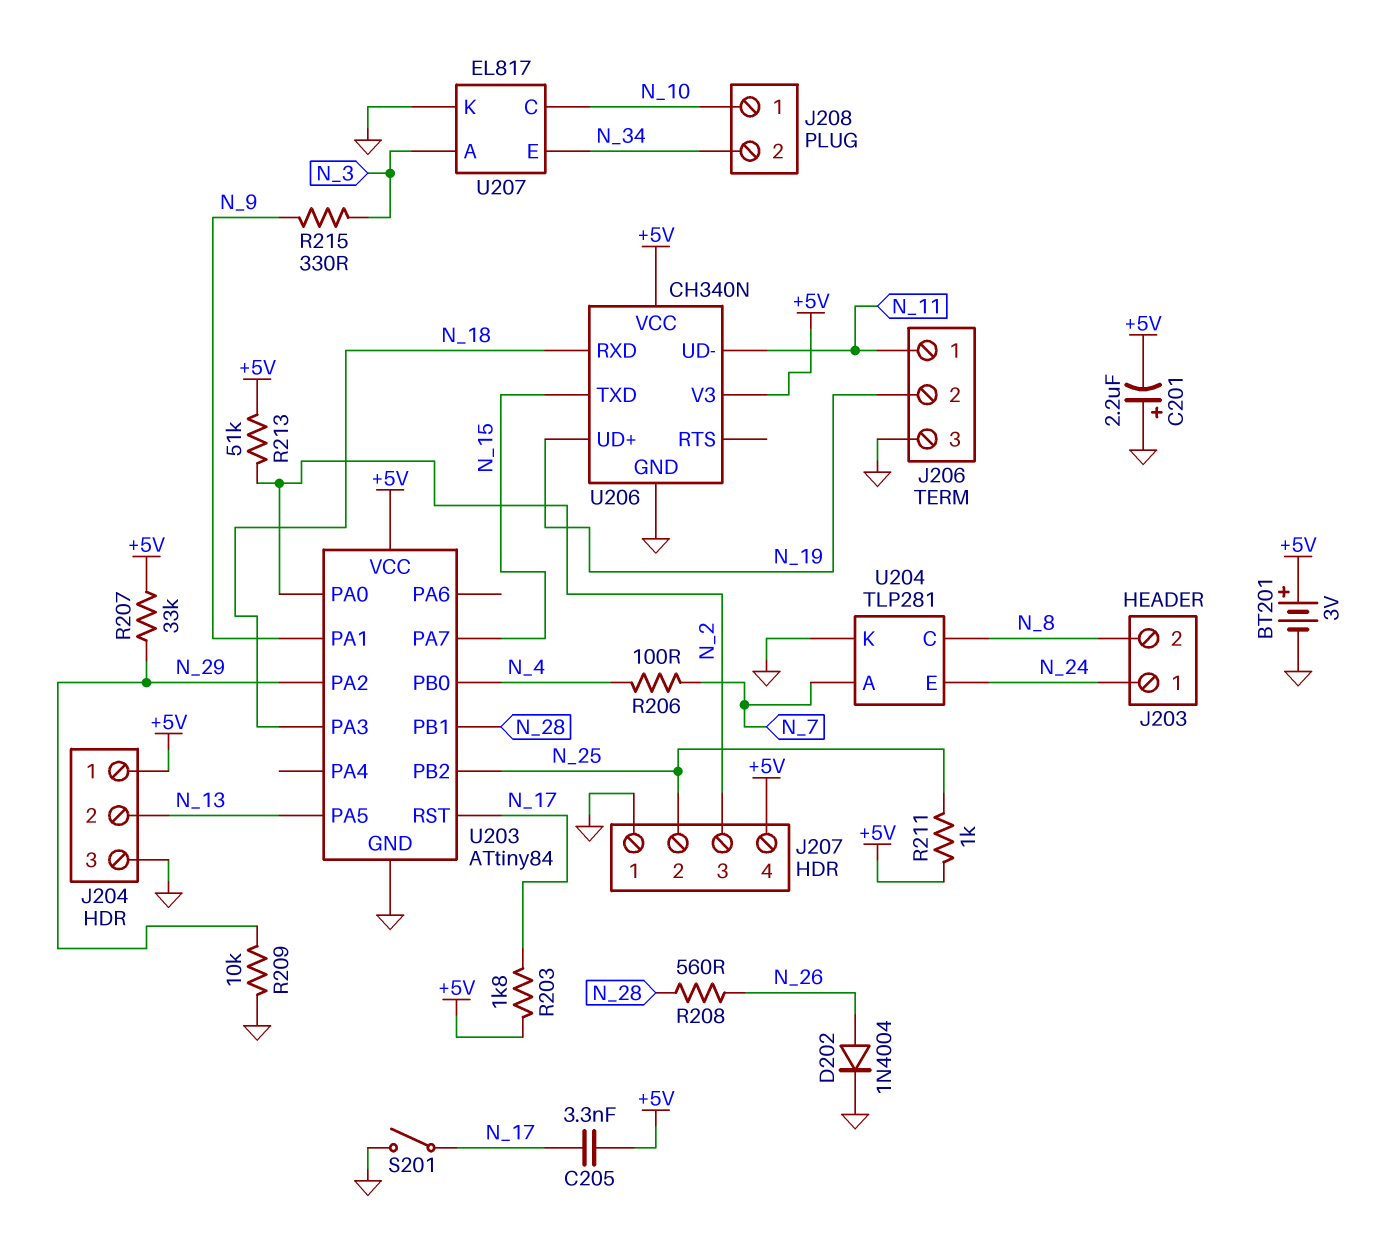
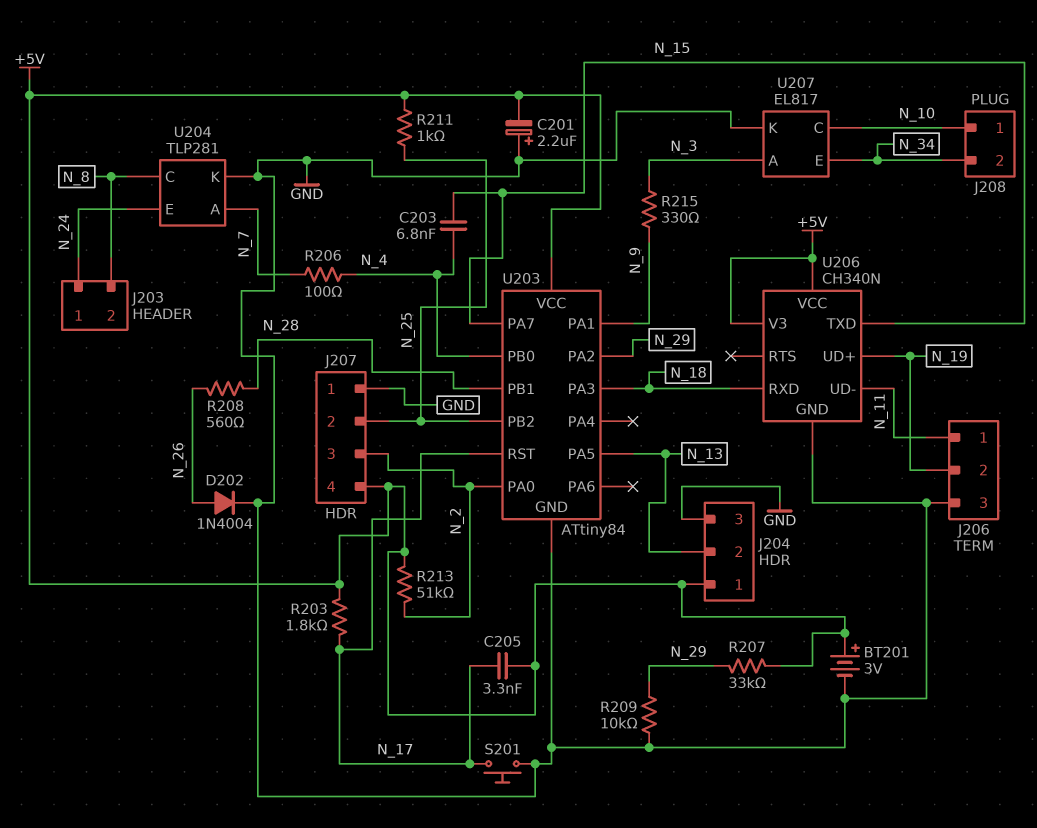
C203: none -> 6.8nF (N_4, N_15)
S201: switch (GND, N_17) -> button (GND, N_17)

